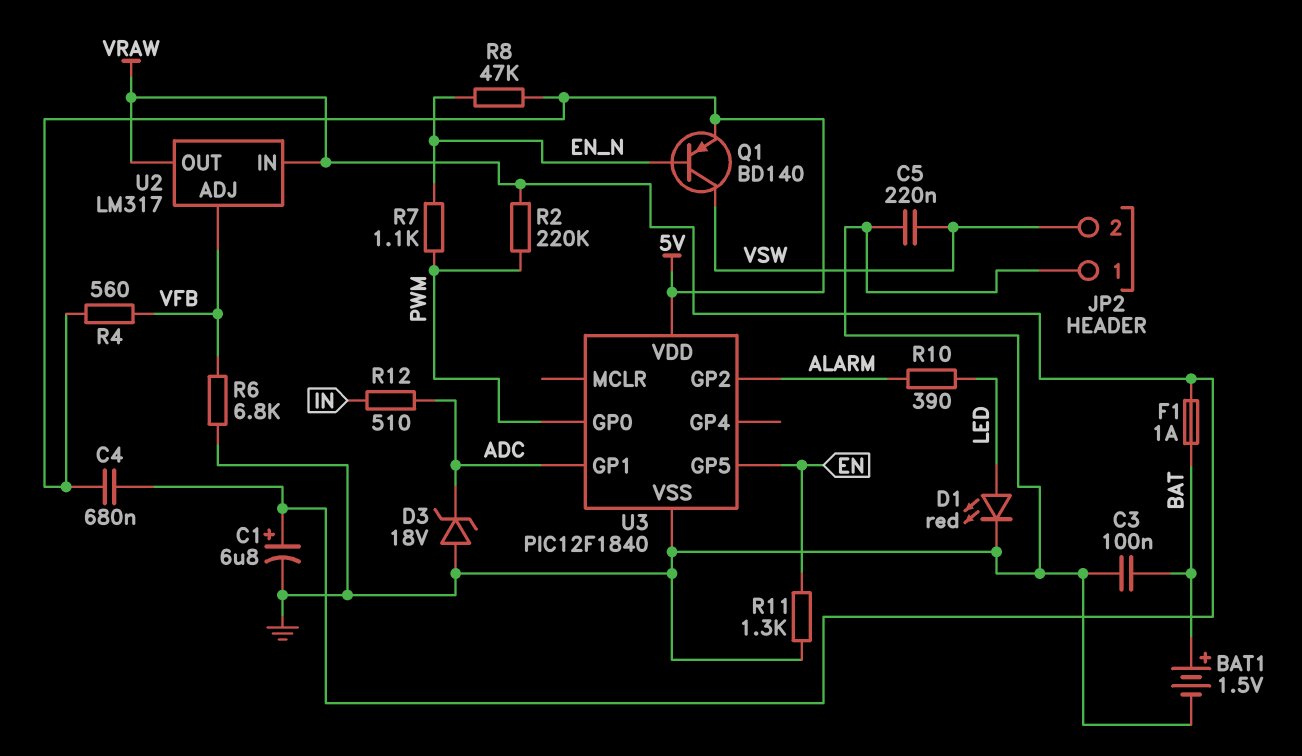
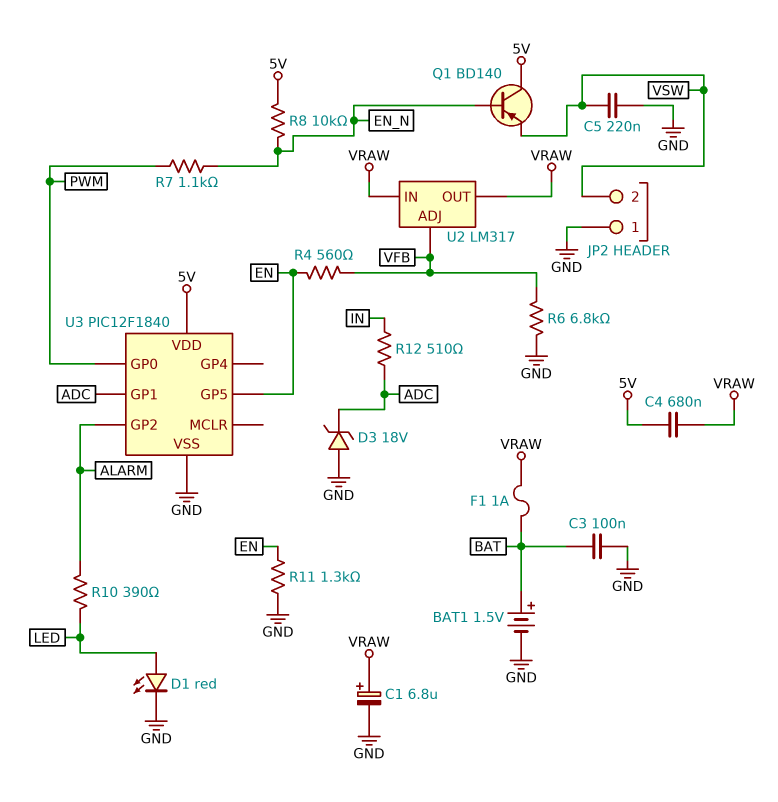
Q1: PNP BD140 (B EN_N, C VSW, E 5V) -> PNP BD140 (B EN_N, C 5V, E VSW)
R2: 220k (PWM, VRAW) -> none
R4: 560 (5V, VFB) -> 560 (EN, VFB)
R8: 47k (5V, EN_N) -> 10k (5V, EN_N)

